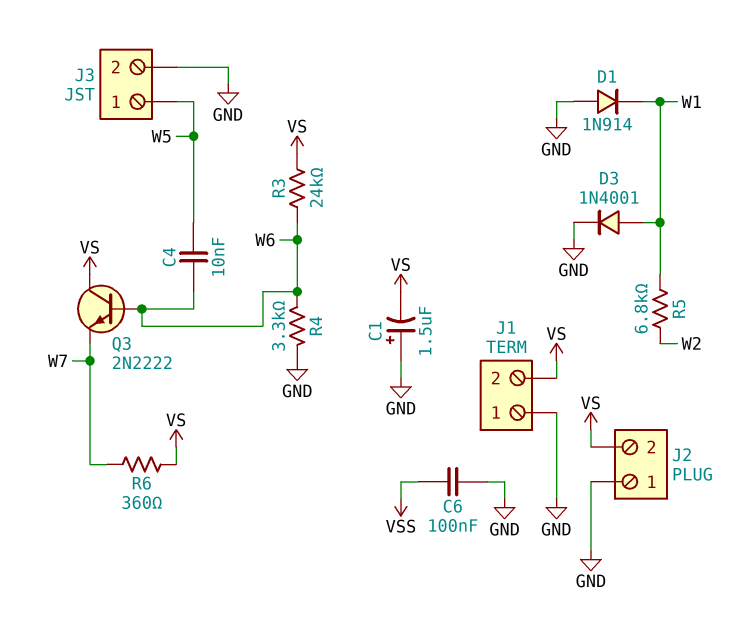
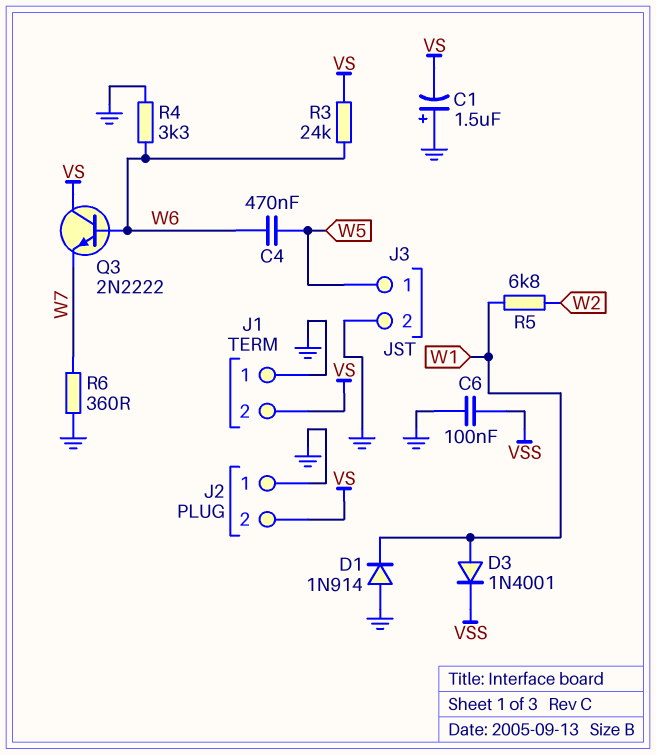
C4: 10nF (W5, W6) -> 470nF (W5, W6)
D3: diode 1N4001 (A W1, K GND) -> diode 1N4001 (A W1, K VSS)
R6: 360 (VS, W7) -> 360 (GND, W7)

